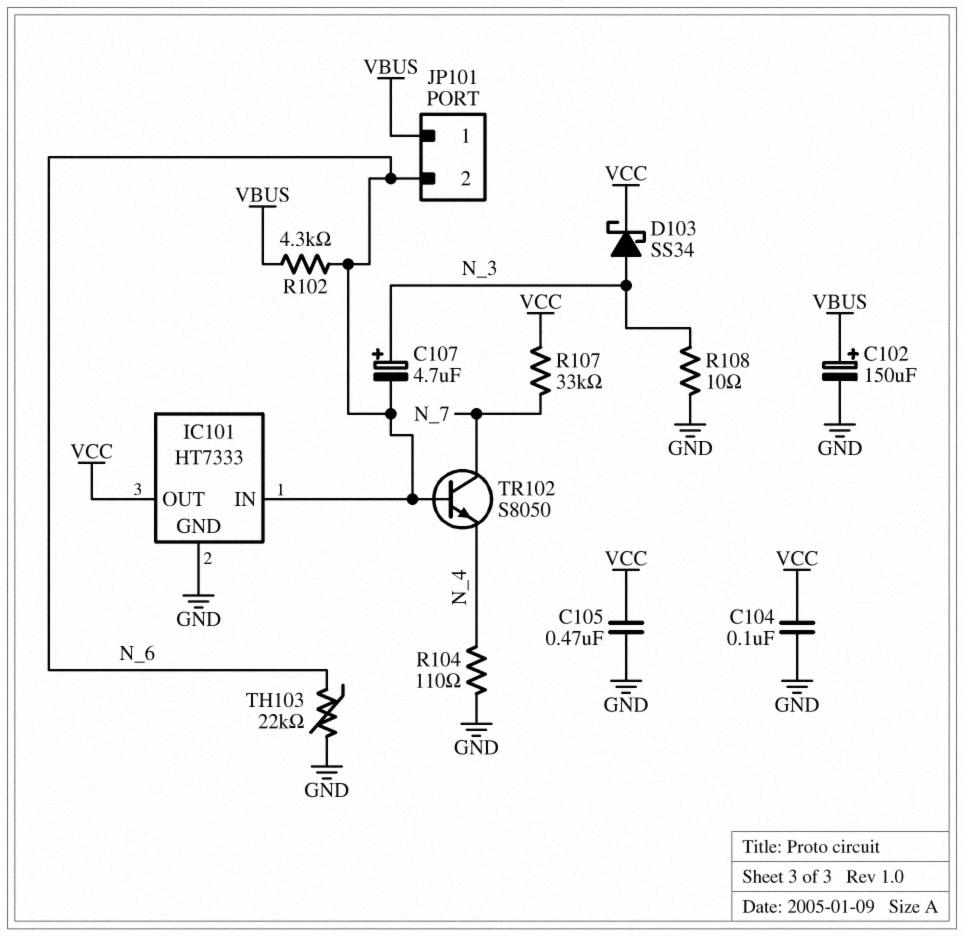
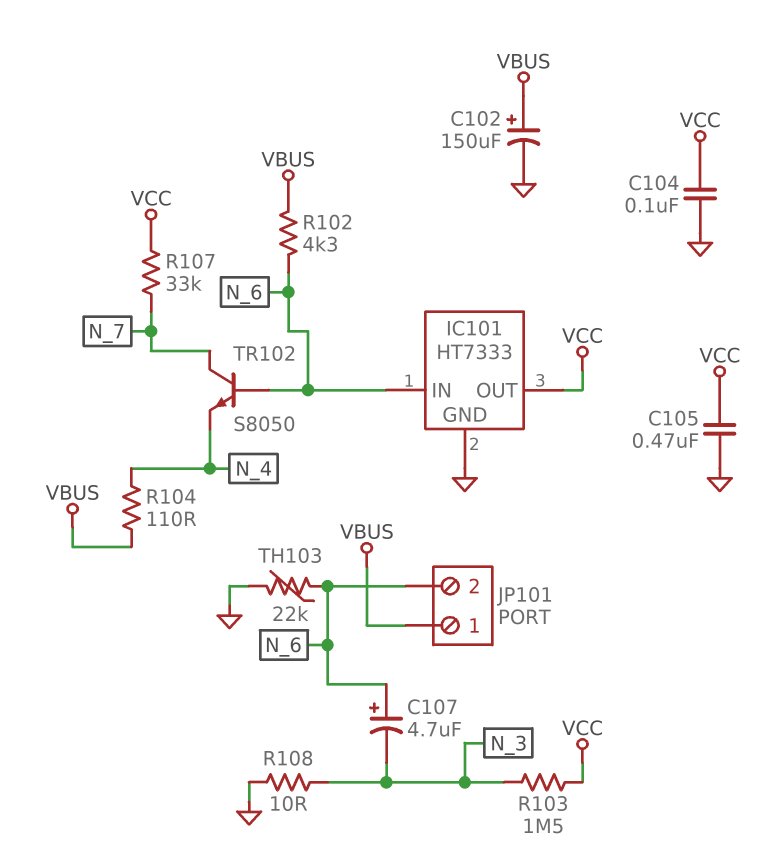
C107: 4.7uF (plus N_3, minus N_6) -> 4.7uF (plus N_6, minus N_3)
D103: schottky SS34 (A N_3, K VCC) -> none
R103: none -> 1.5M (N_3, VCC)
R104: 110 (GND, N_4) -> 110 (N_4, VBUS)

